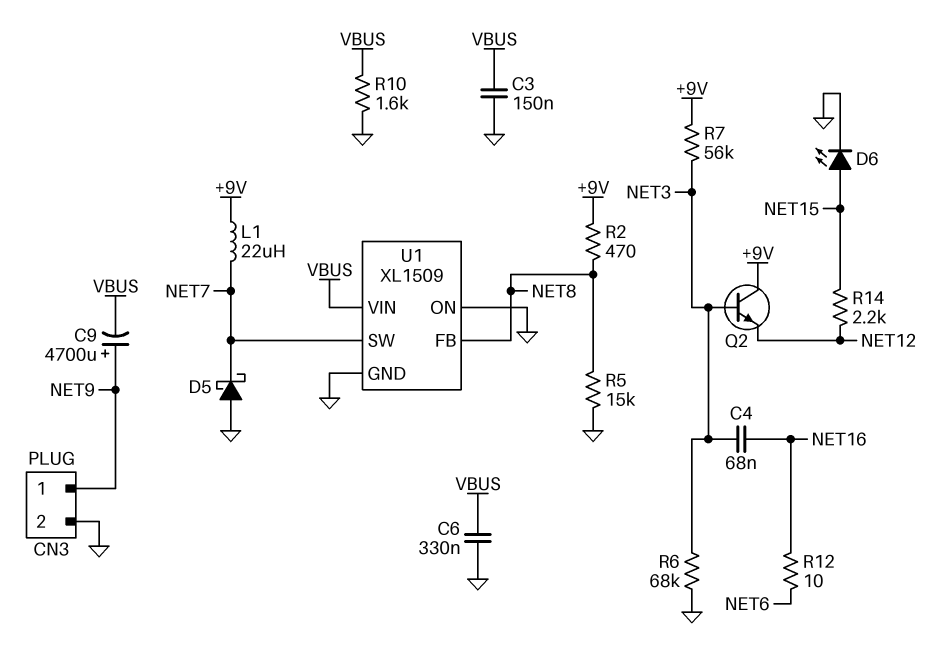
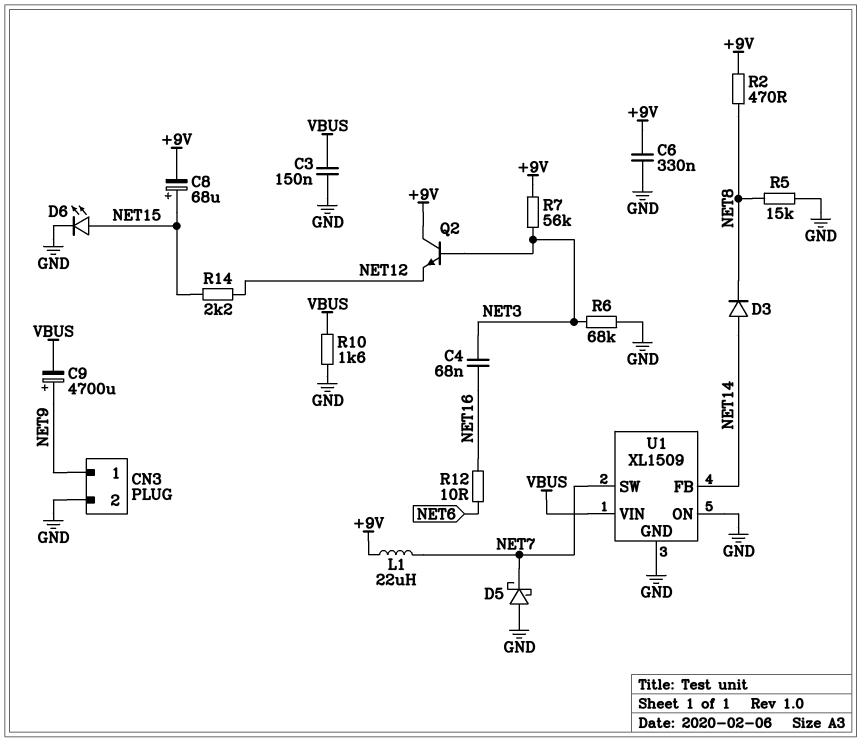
C6: 330nF (GND, VBUS) -> 330nF (+9V, GND)
C8: none -> 68uF (plus NET15, minus +9V)
D3: none -> diode (A NET14, K NET8)
U1 pin FB: NET8 -> NET14

